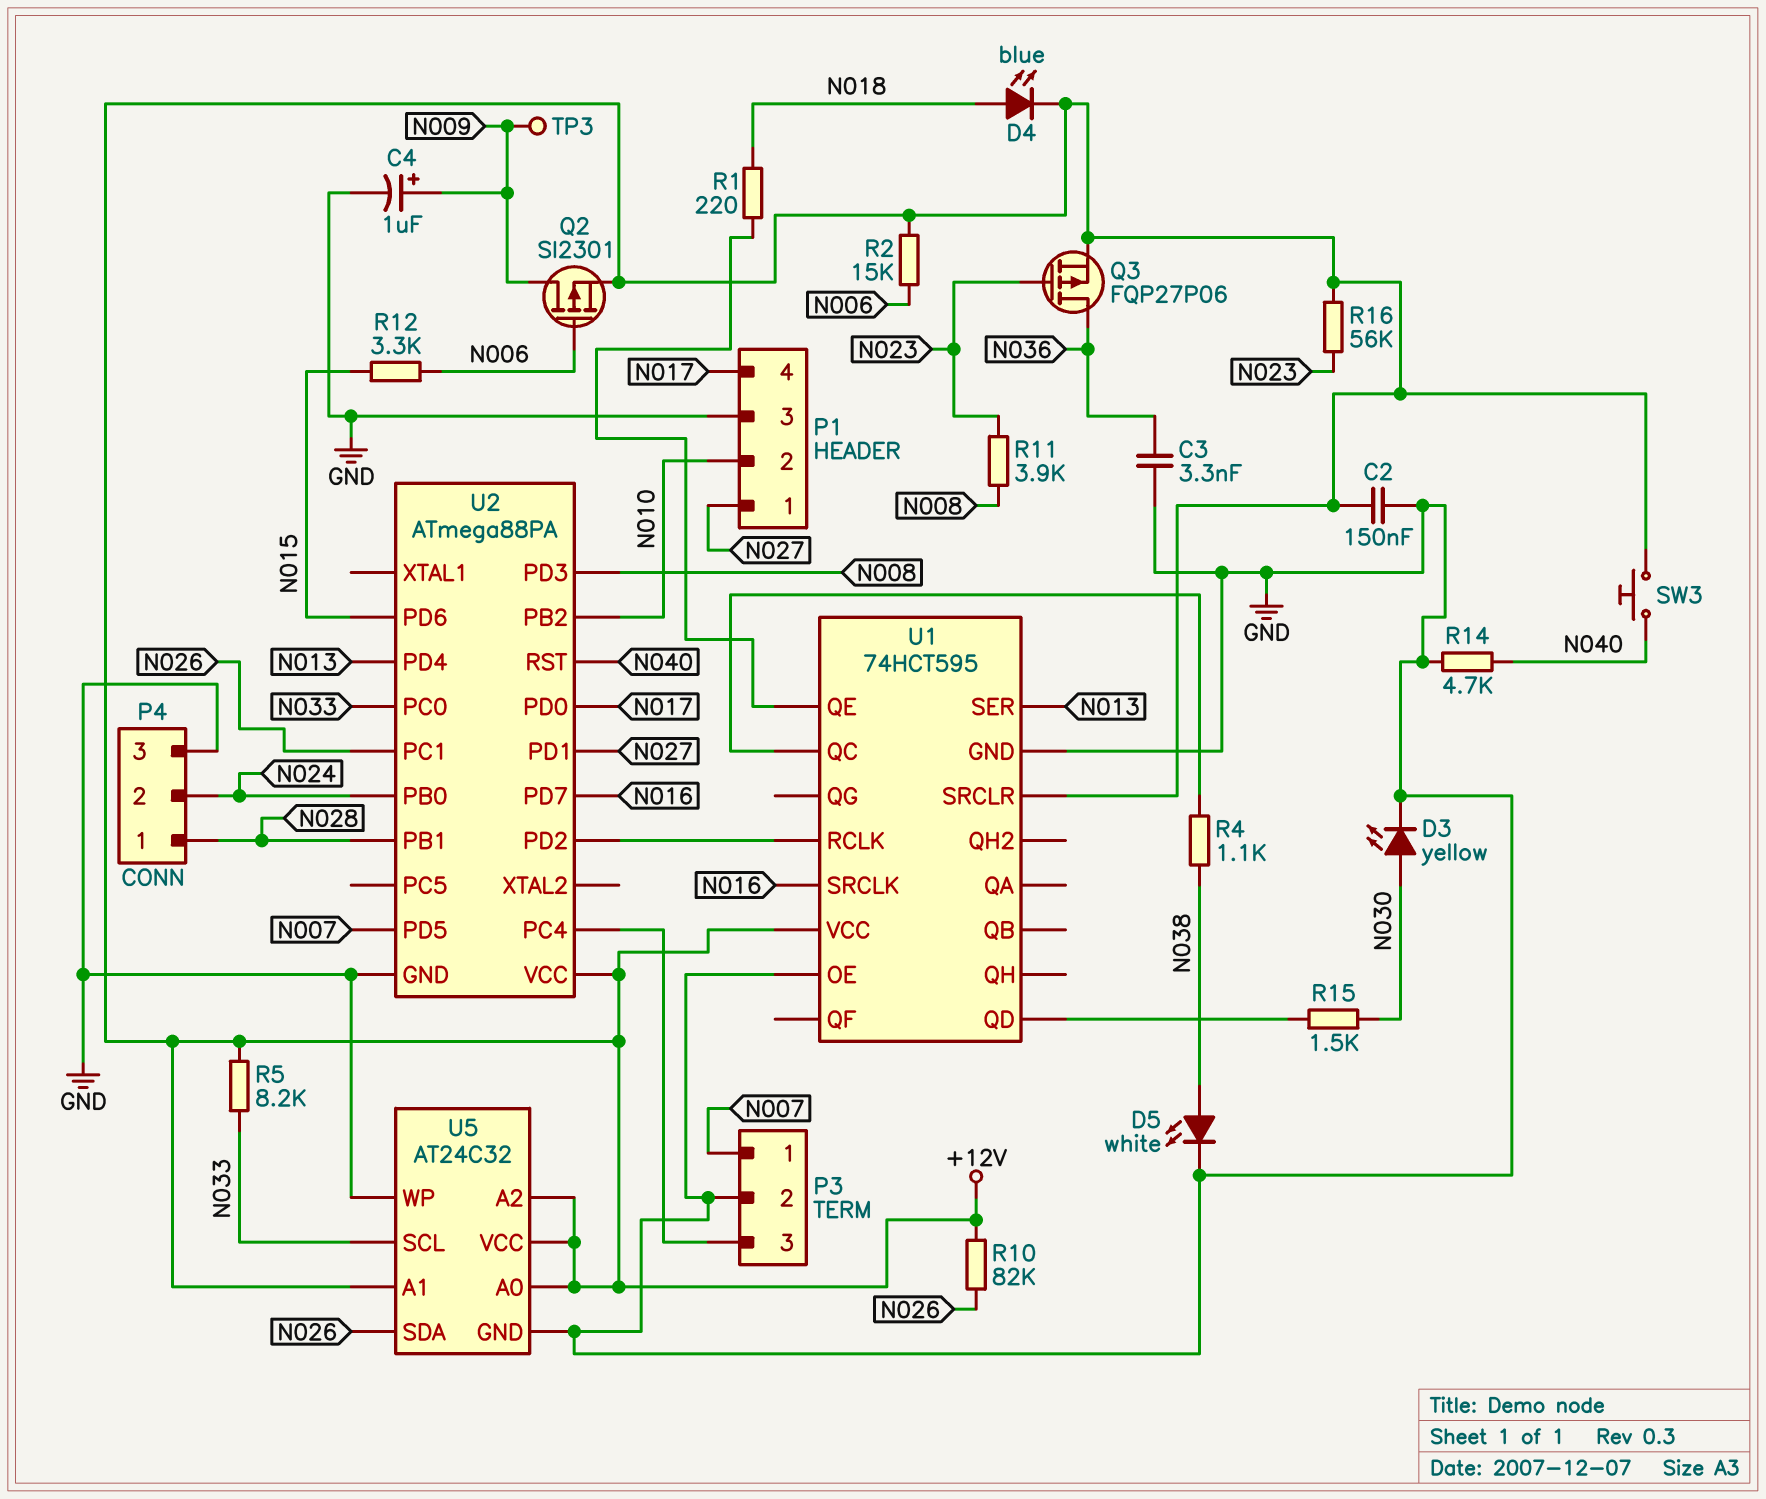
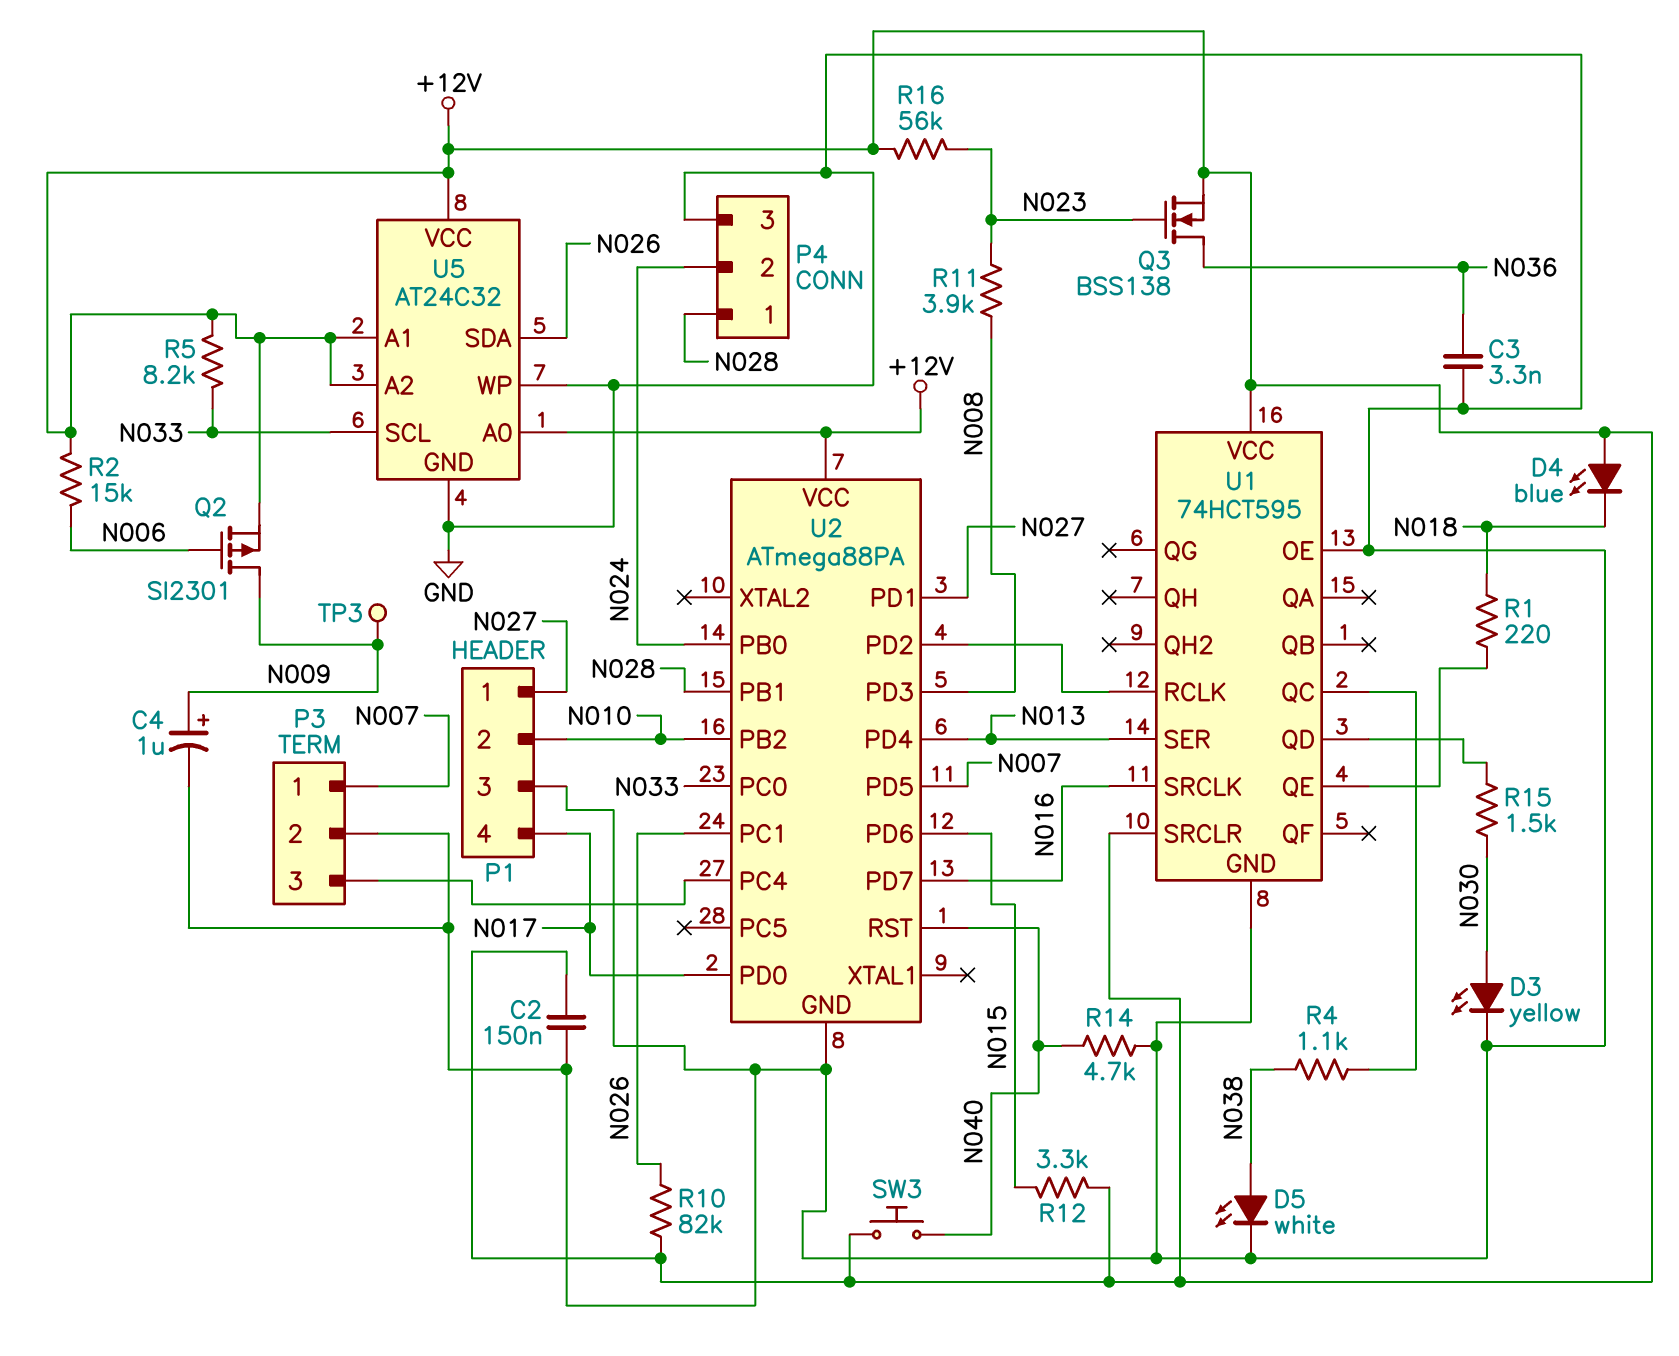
D4: LED blue (A N018, K +12V) -> LED blue (A +12V, K N018)
Q3: PMOS FQP27P06 (G N023, D N036, S +12V) -> NMOS BSS138 (G N023, D N036, S +12V)
R12: 3.3k (N006, N015) -> 3.3k (+12V, N015)

